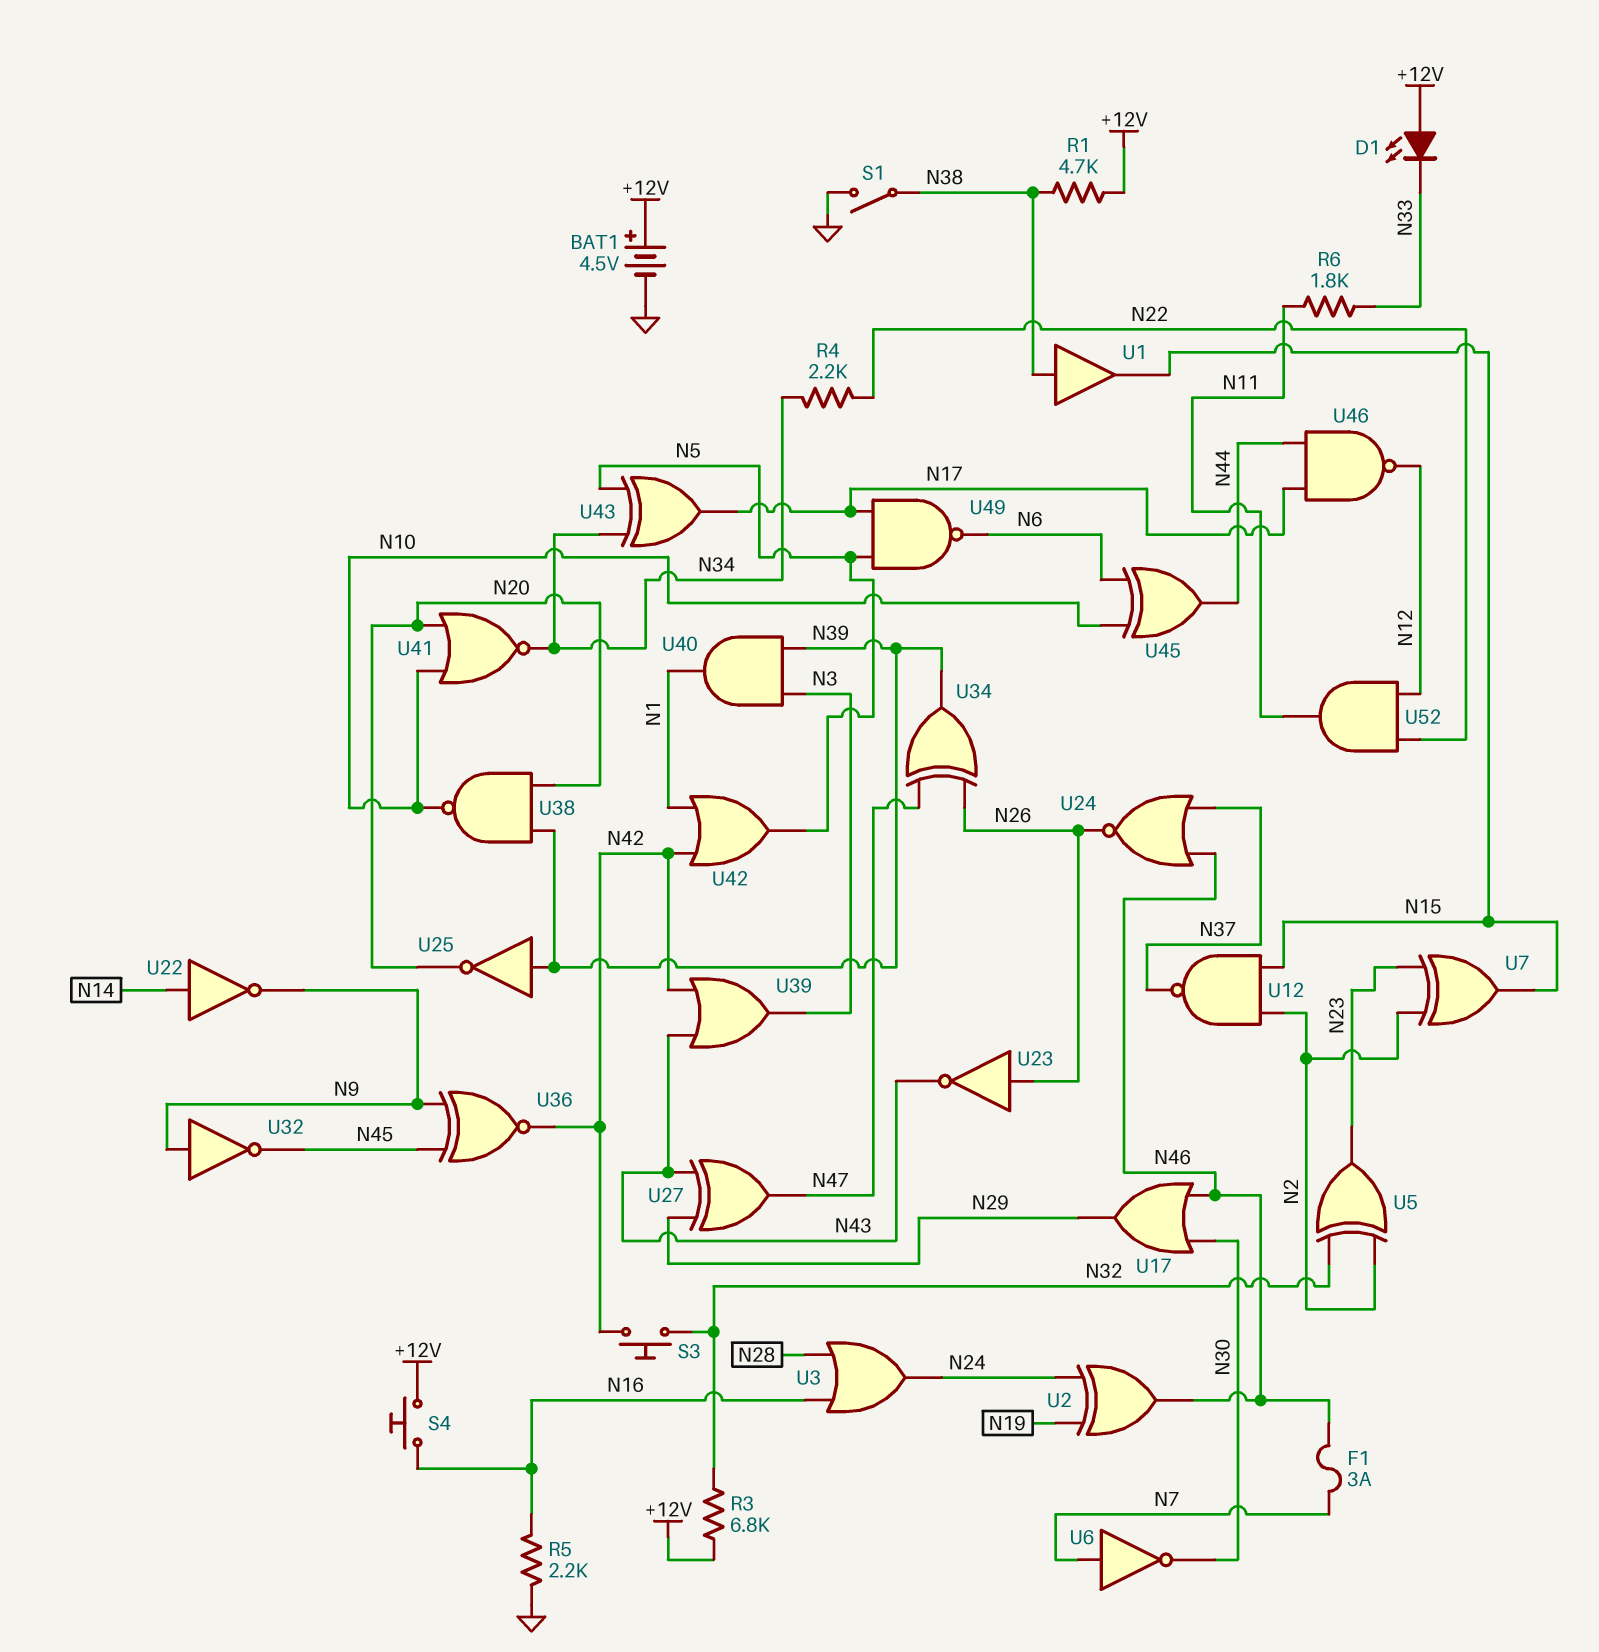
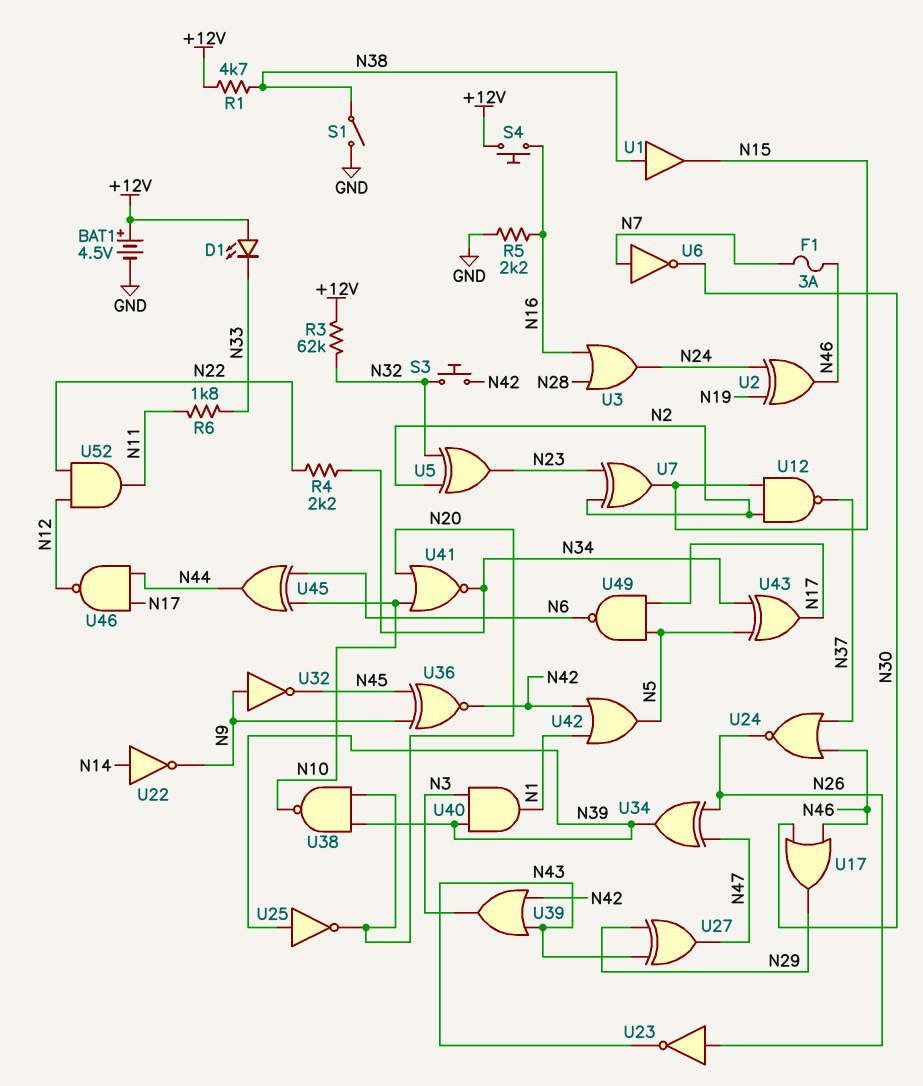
R3: 6.8k (+12V, N32) -> 62k (+12V, N32)

